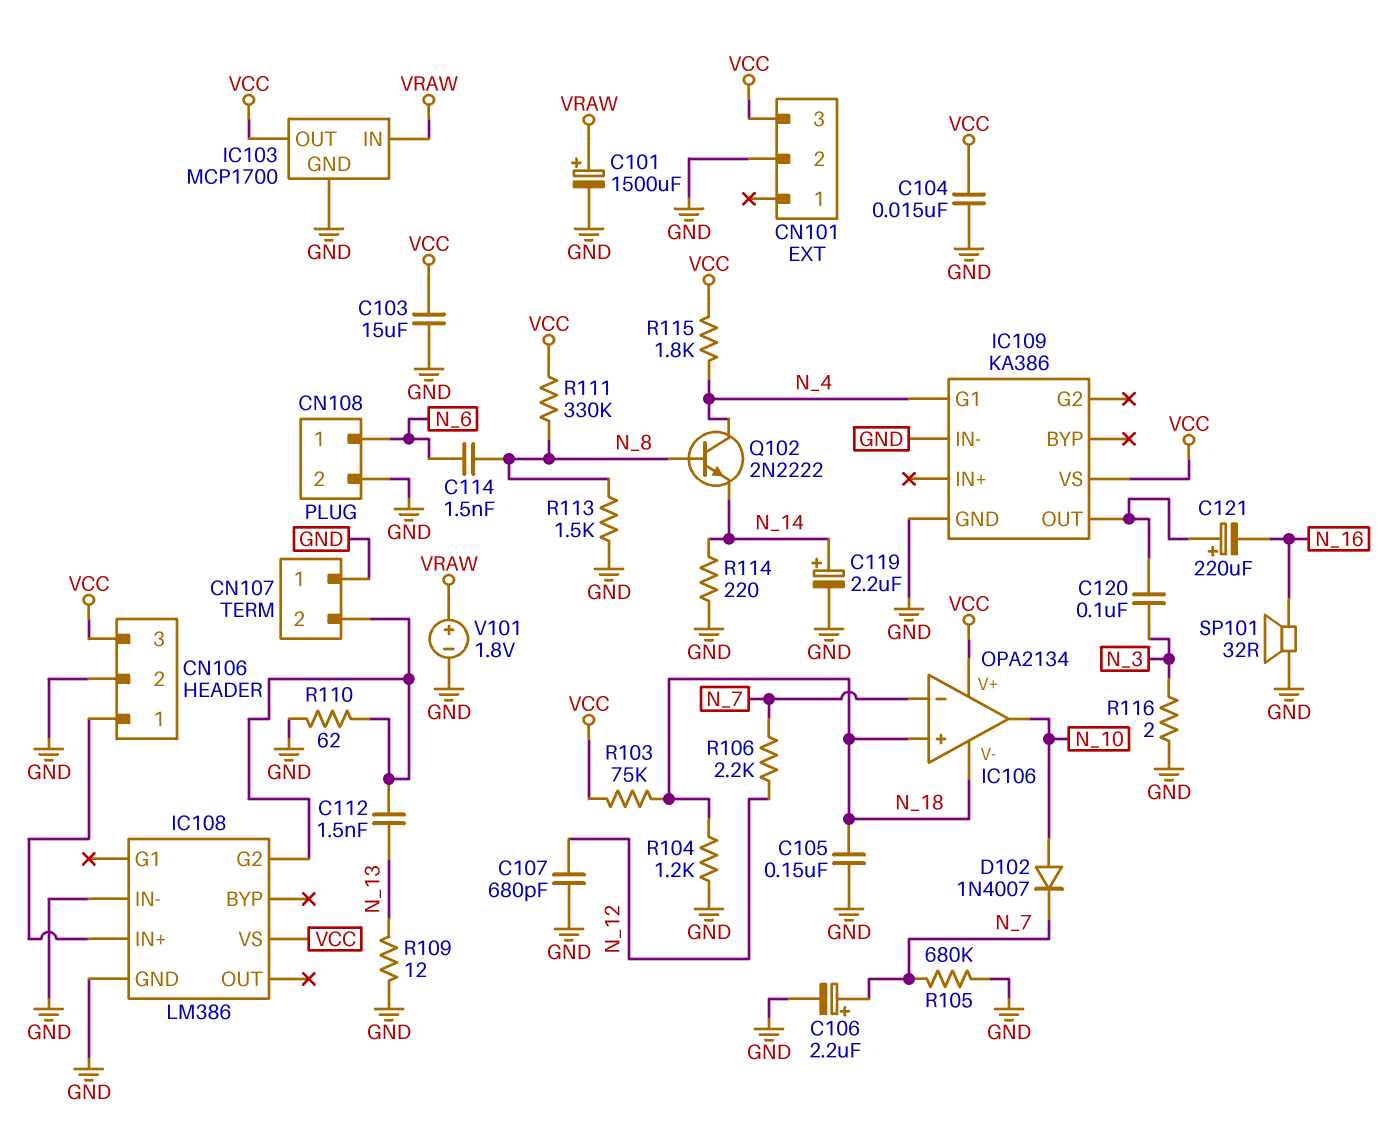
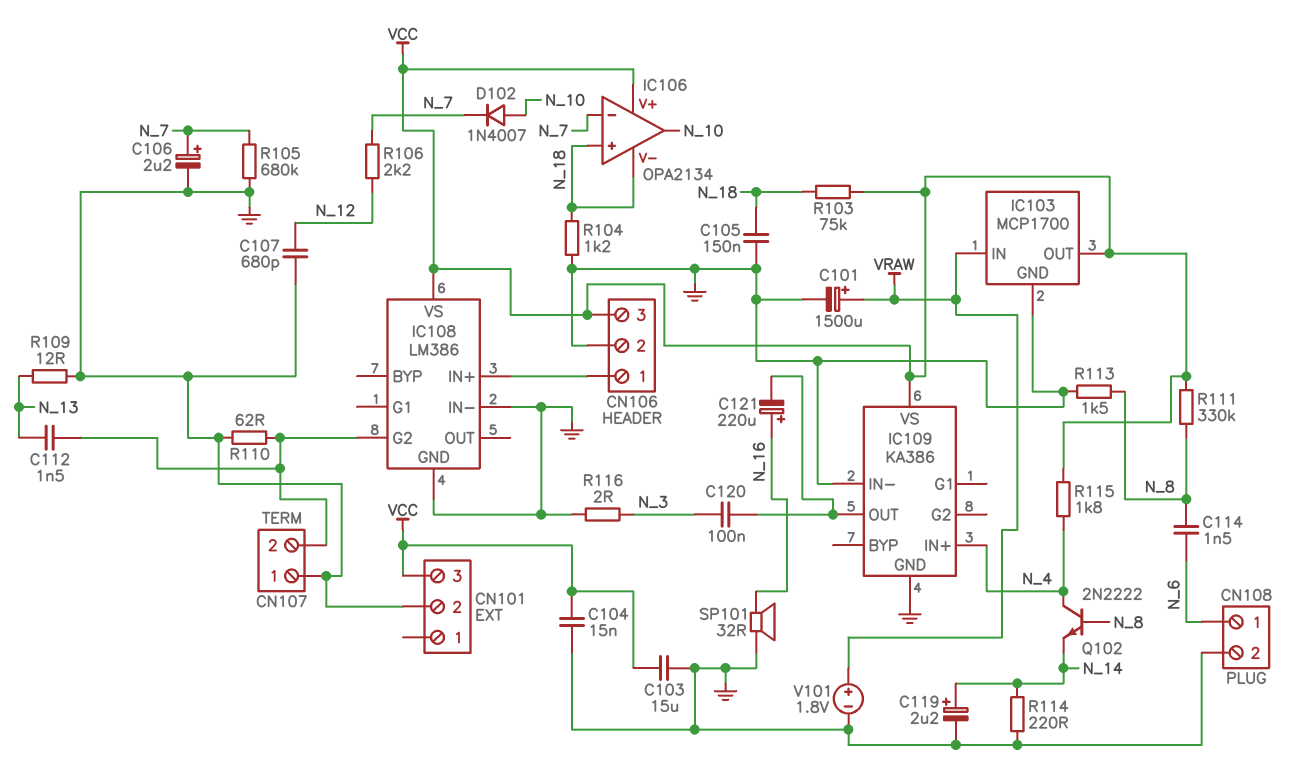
C121: 220uF (plus IC109/OUT, minus N_16) -> 220uF (plus N_16, minus IC109/OUT)
IC109 pin G1: N_4 -> none
IC109 pin IN+: none -> N_4

